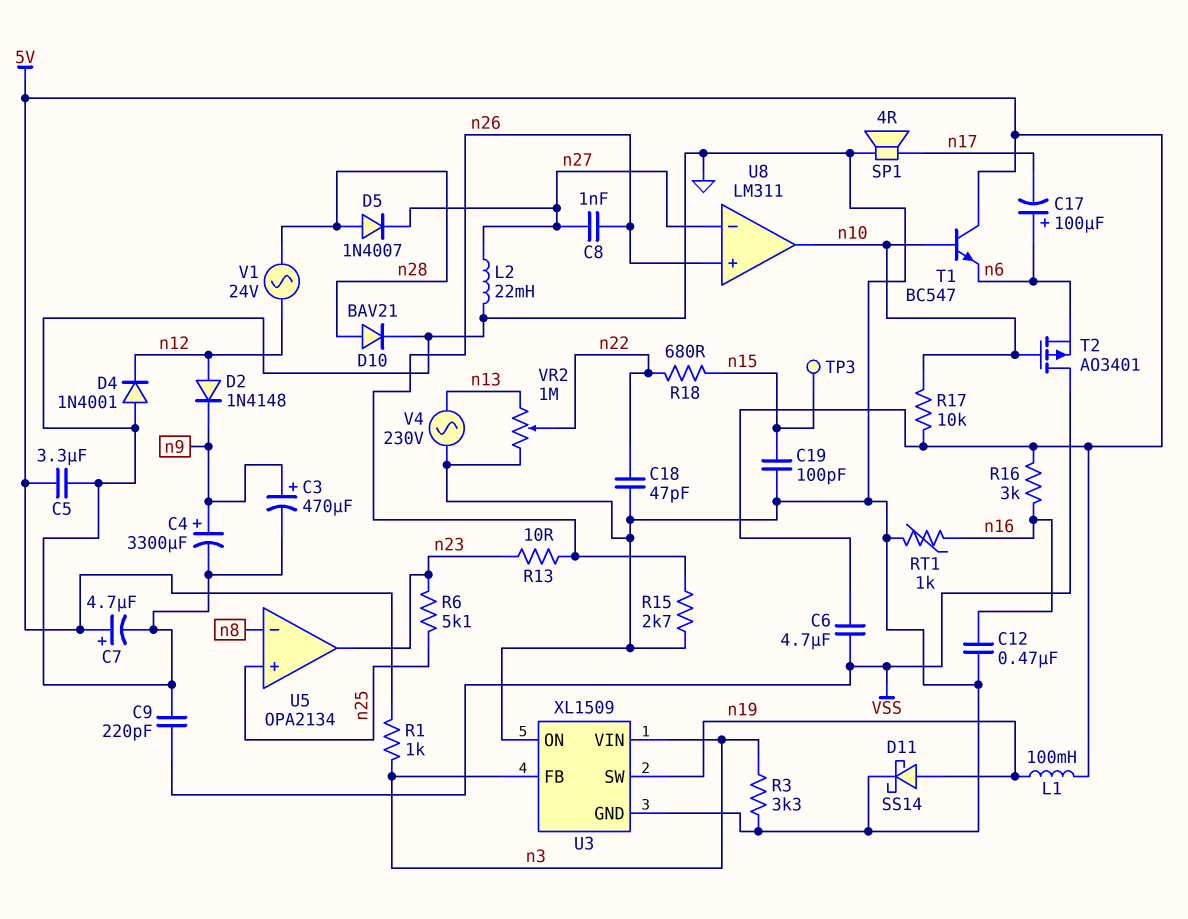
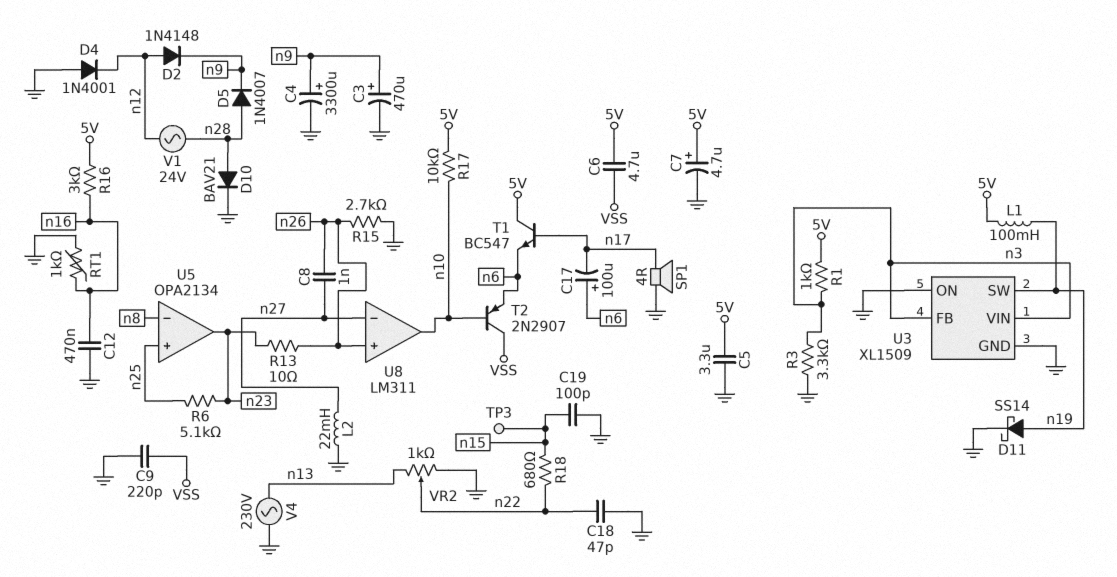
D5: diode 1N4007 (A n28, K n27) -> diode 1N4007 (A n28, K n9)
T1: NPN BC547 (B n10, C 5V, E n6) -> NPN BC547 (B n17, C 5V, E n6)
T2: PMOS AO3401 (G n10, D VSS, S n6) -> PNP 2N2907 (B n10, C VSS, E n6)
VR2: 1M (GND, n13, wiper n22) -> 1k (GND, n13, wiper n22)

